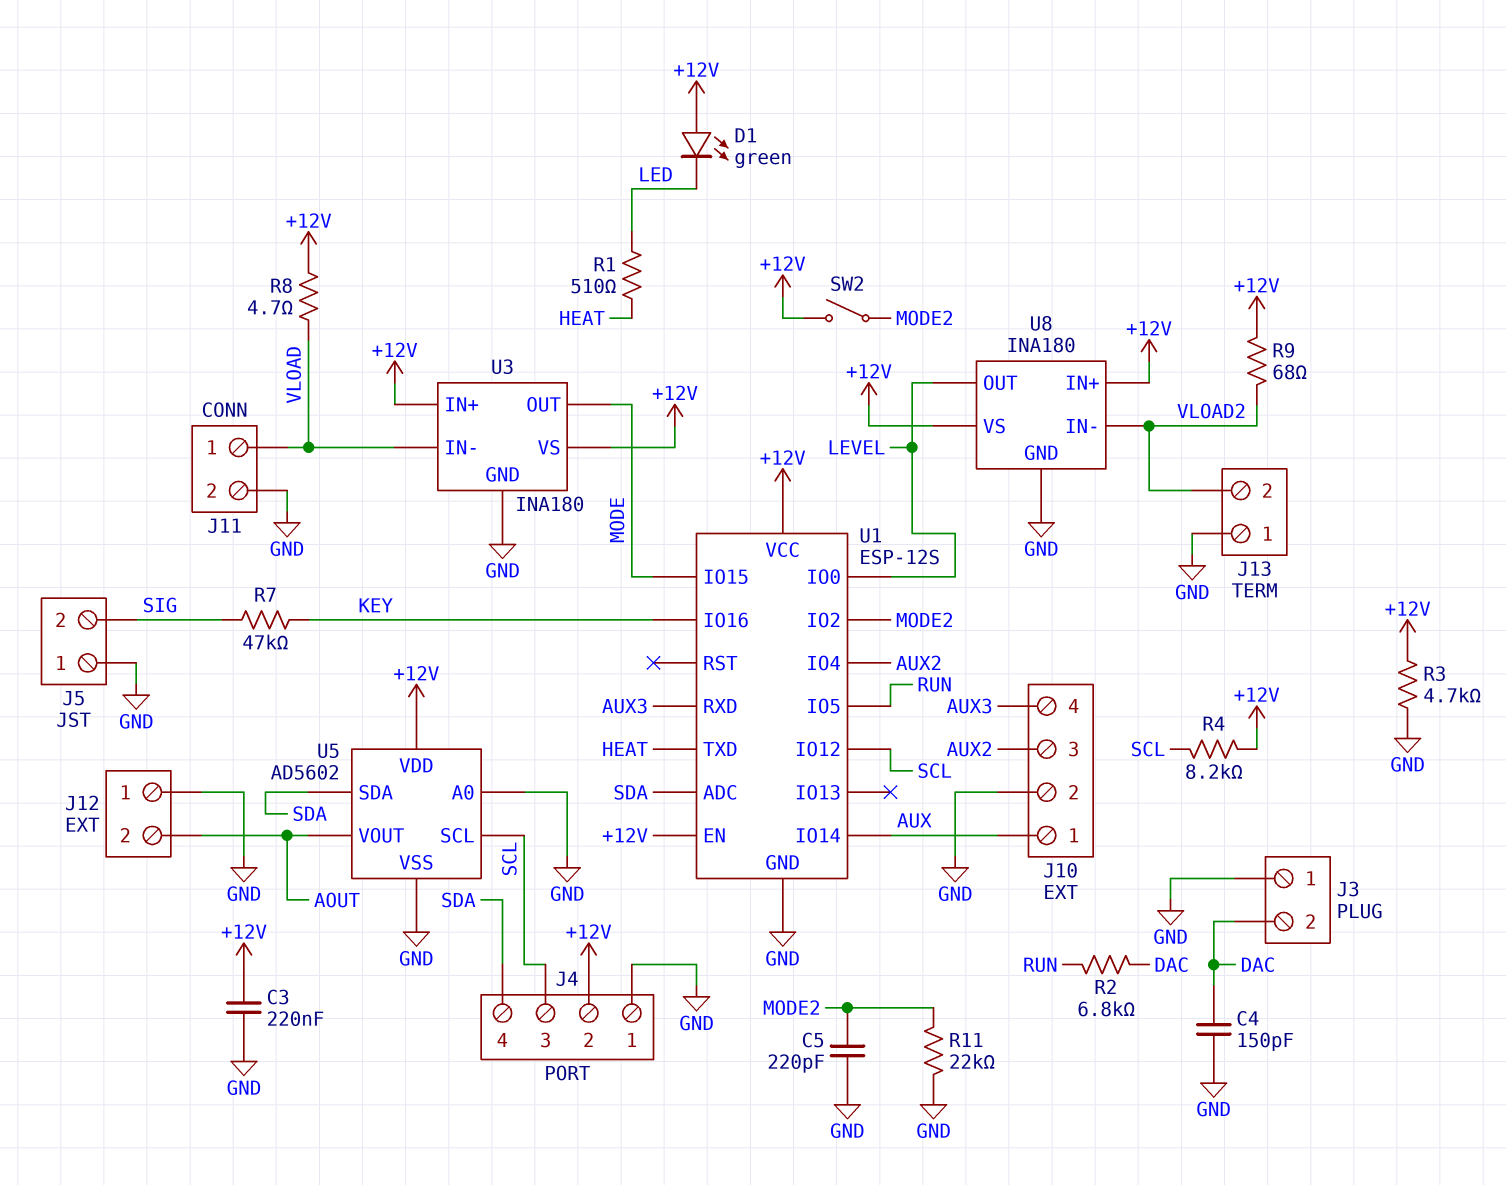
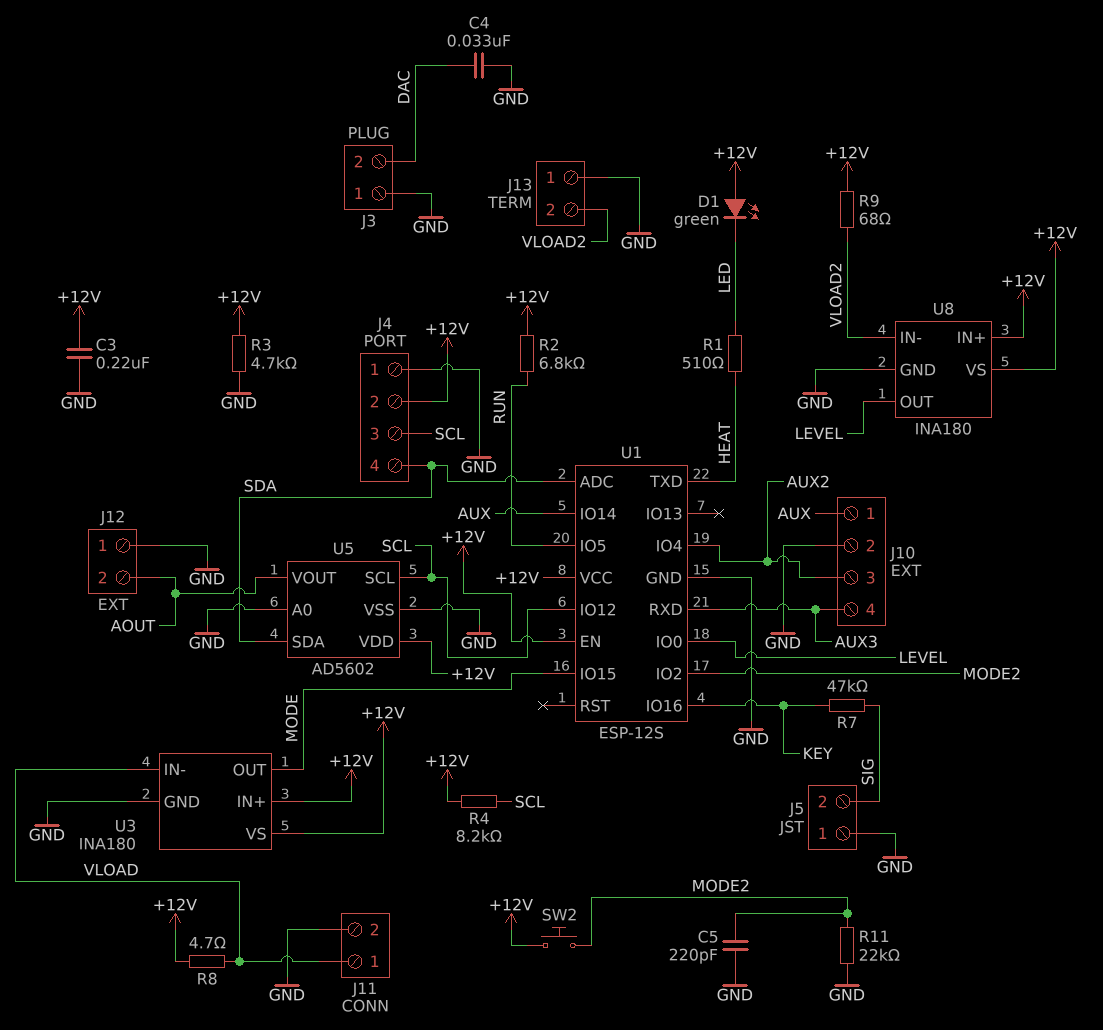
C4: 150pF (DAC, GND) -> 33nF (DAC, GND)
R2: 6.8k (DAC, RUN) -> 6.8k (+12V, RUN)
SW2: switch (+12V, MODE2) -> button (+12V, MODE2)

